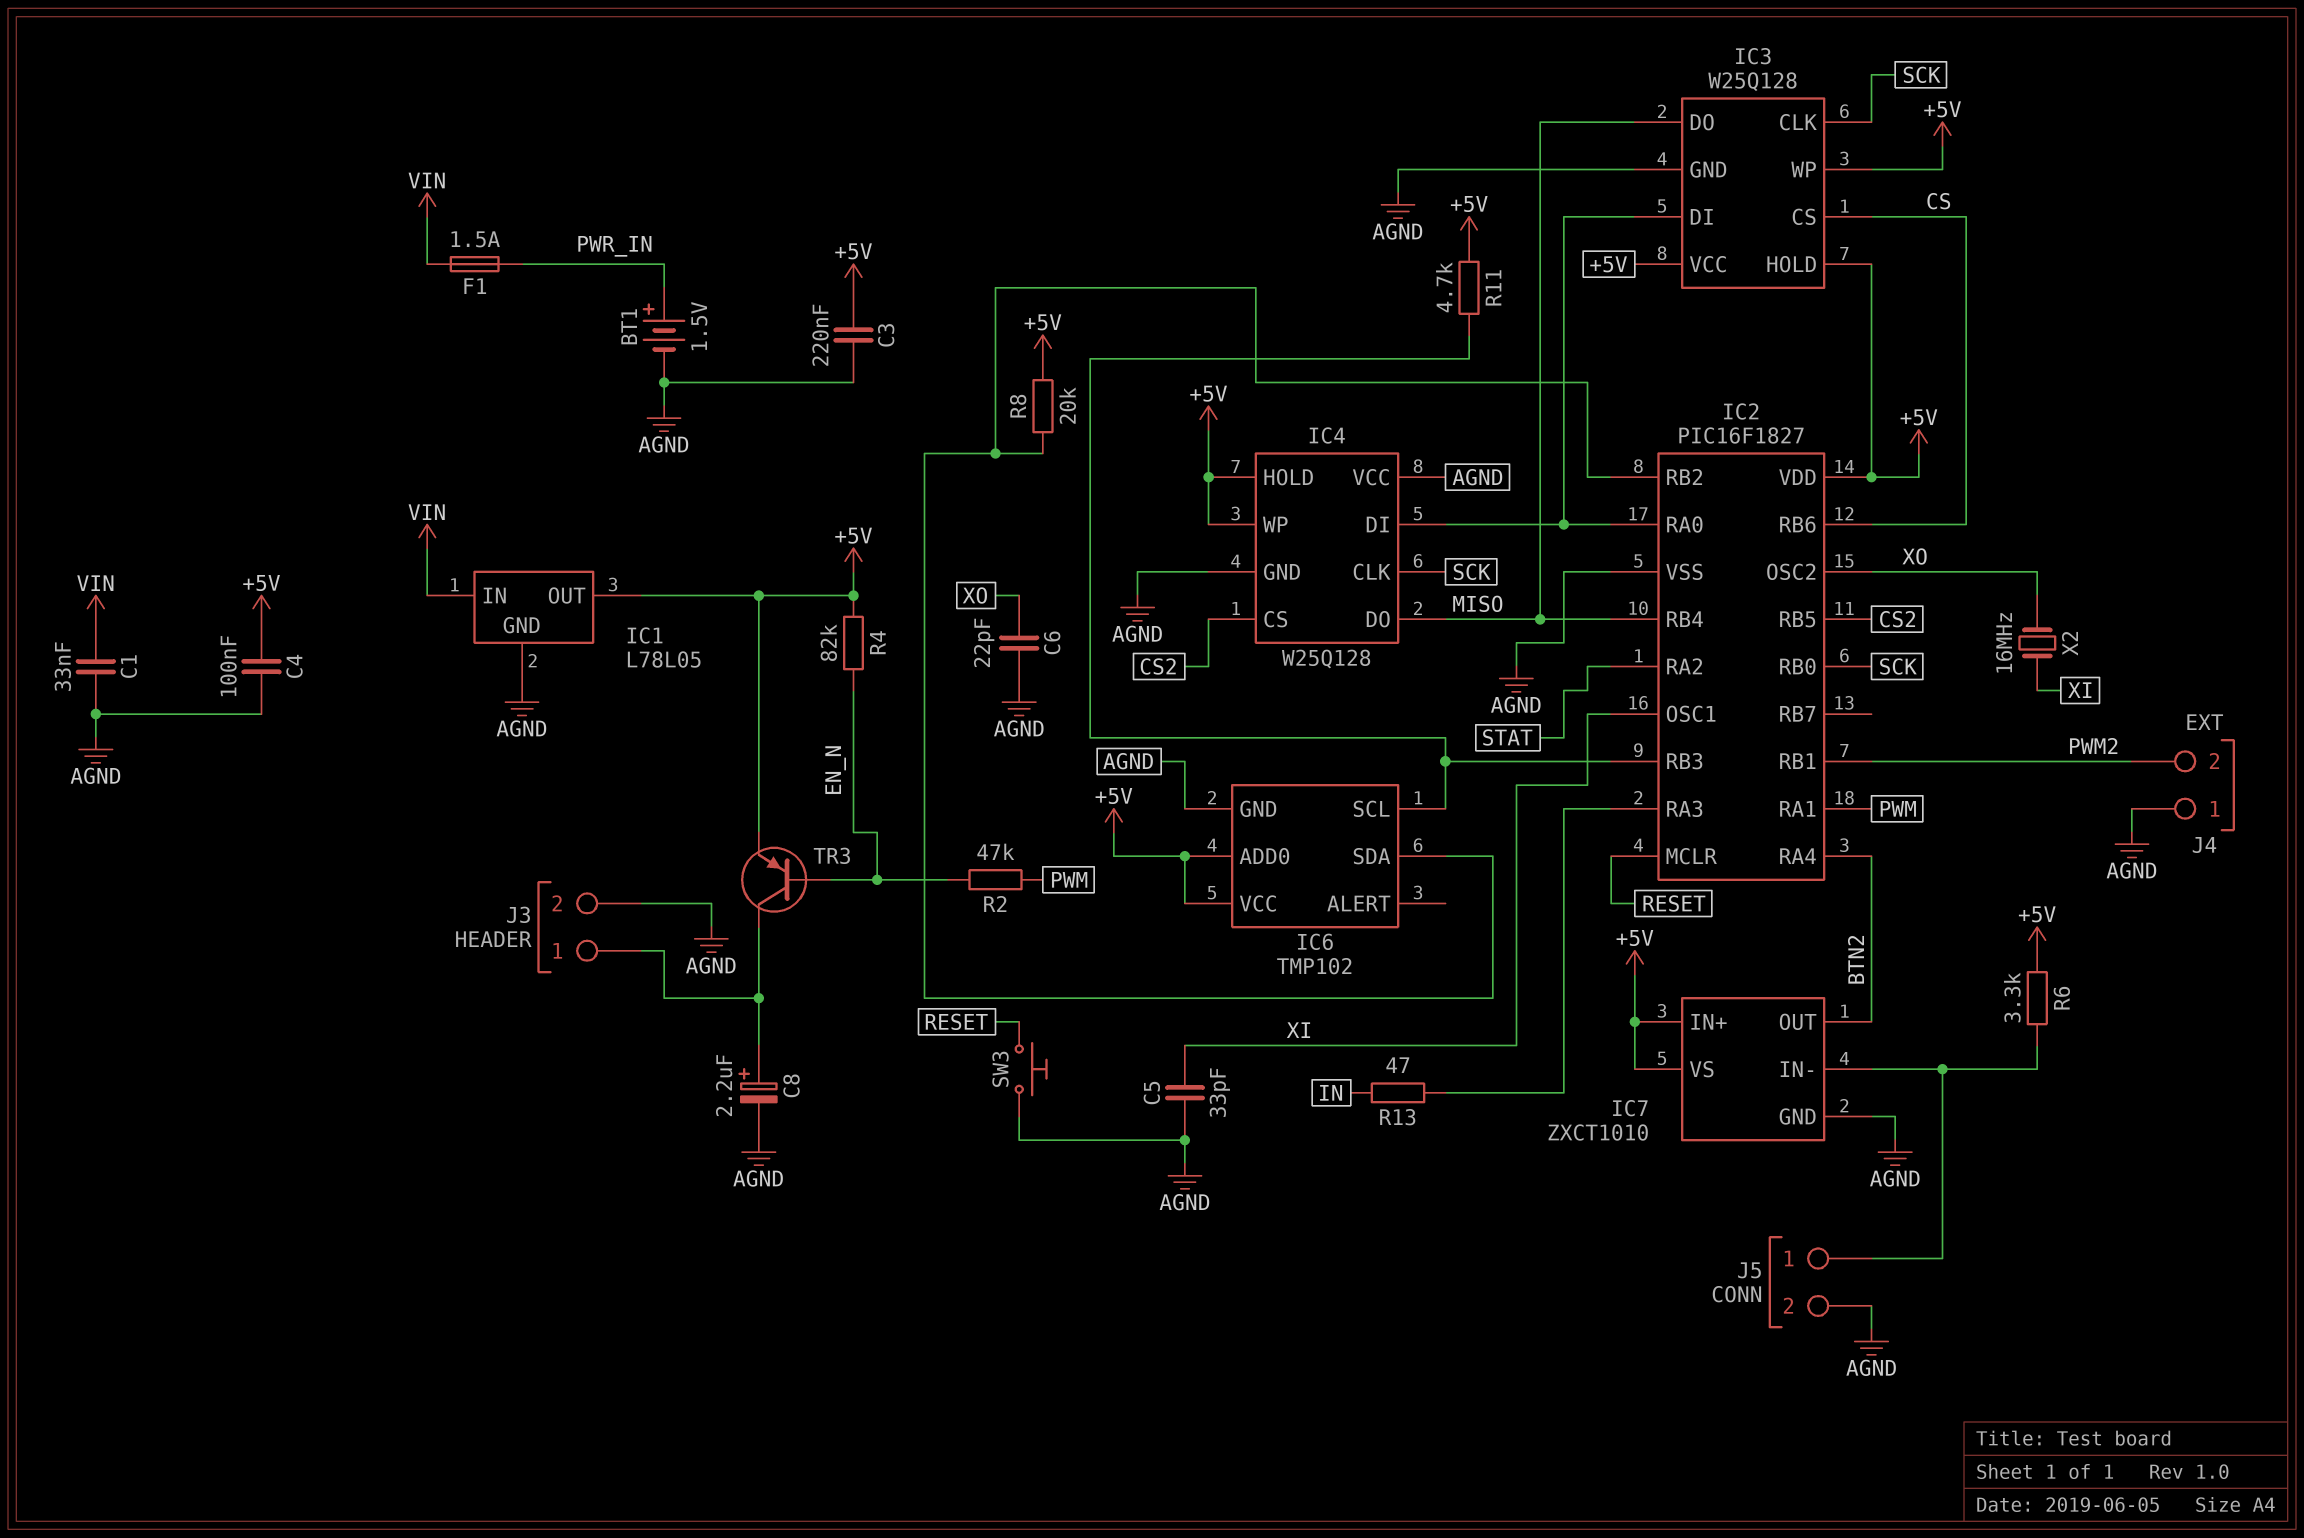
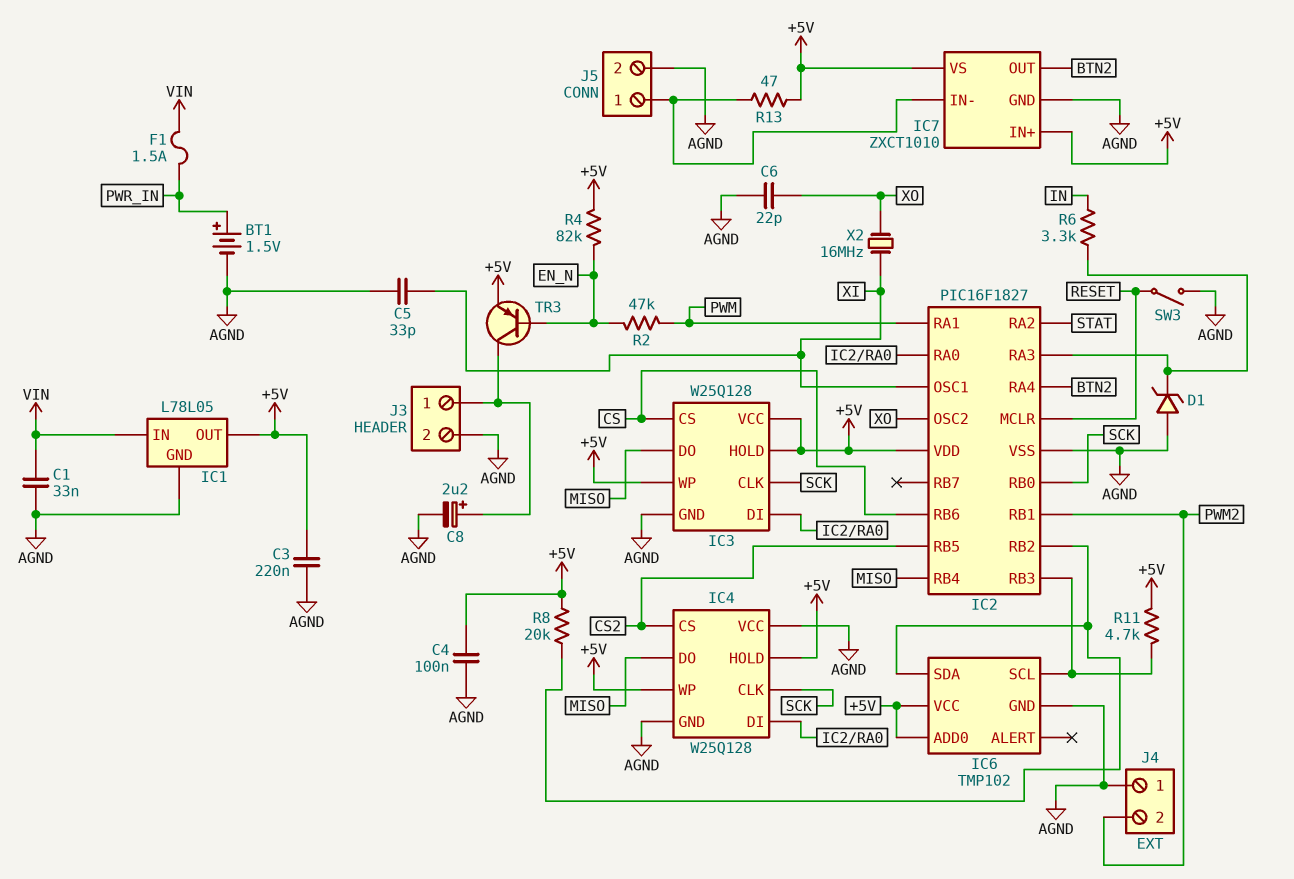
D1: none -> zener (A AGND, K IC2/RA3)
R6: 3.3k (+5V, IC7/IN-) -> 3.3k (IC2/RA3, IN)
R13: 47 (IC2/RA3, IN) -> 47 (+5V, IC7/IN-)
SW3: button (AGND, RESET) -> switch (AGND, RESET)

